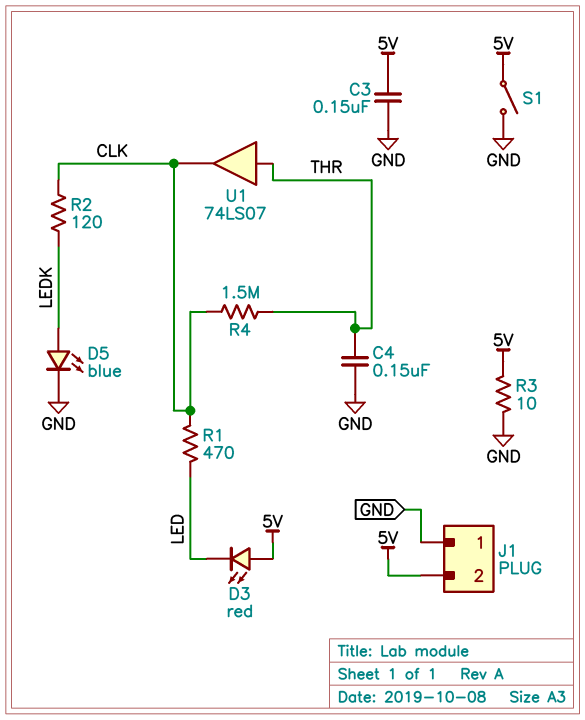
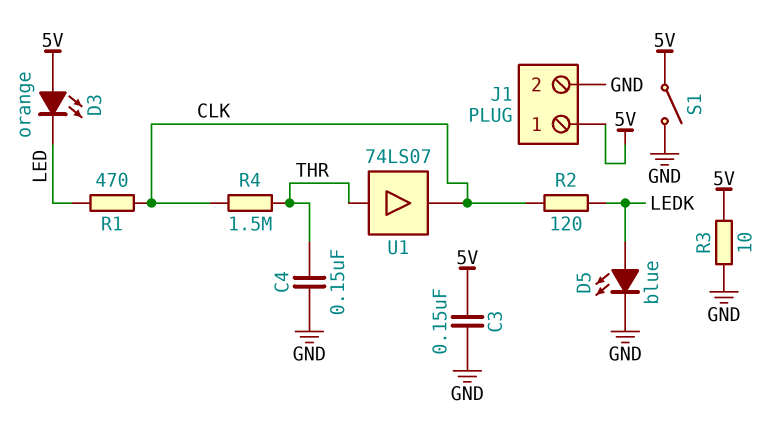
D3: LED red (A 5V, K LED) -> LED orange (A 5V, K LED)
J1 pin 1: GND -> 5V
J1 pin 2: 5V -> GND

